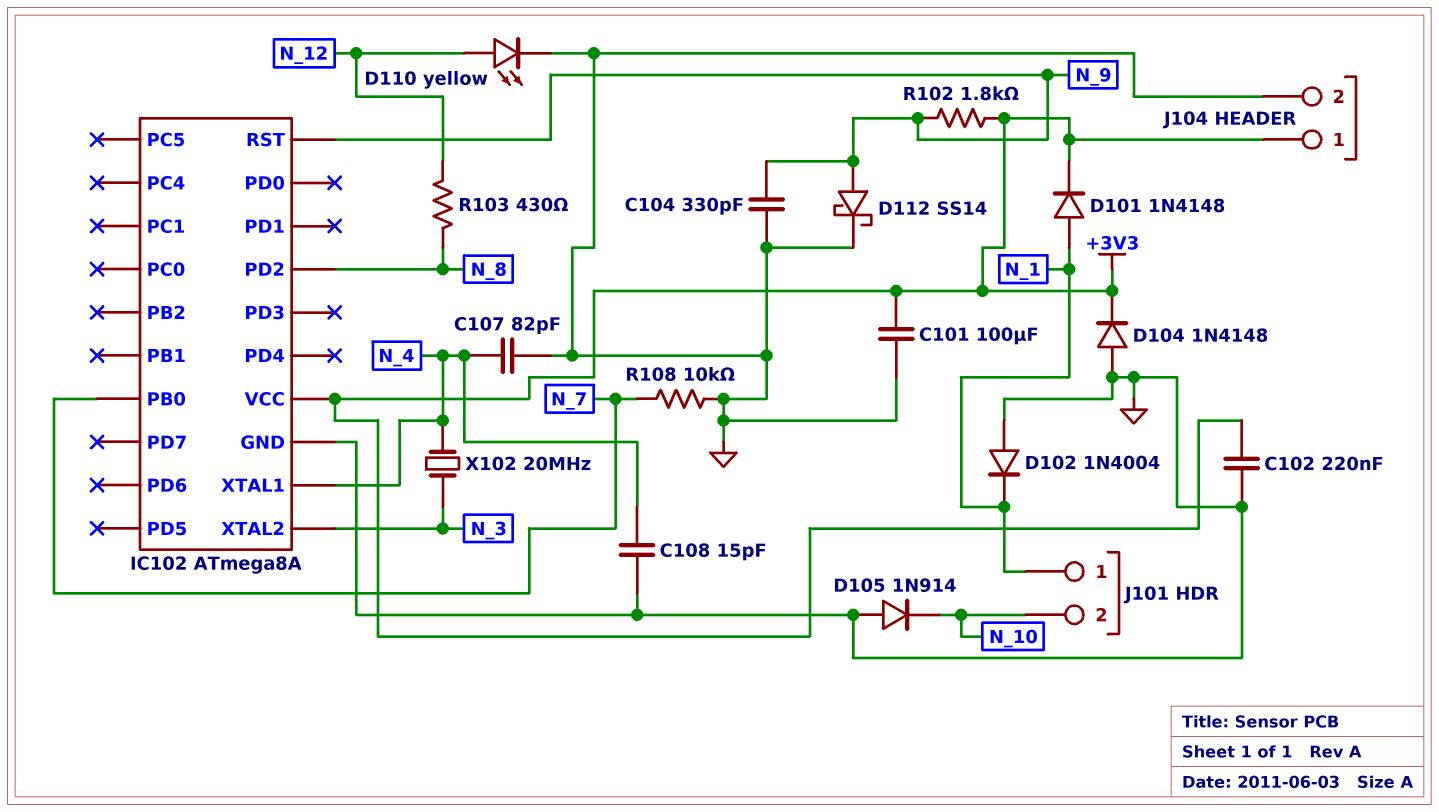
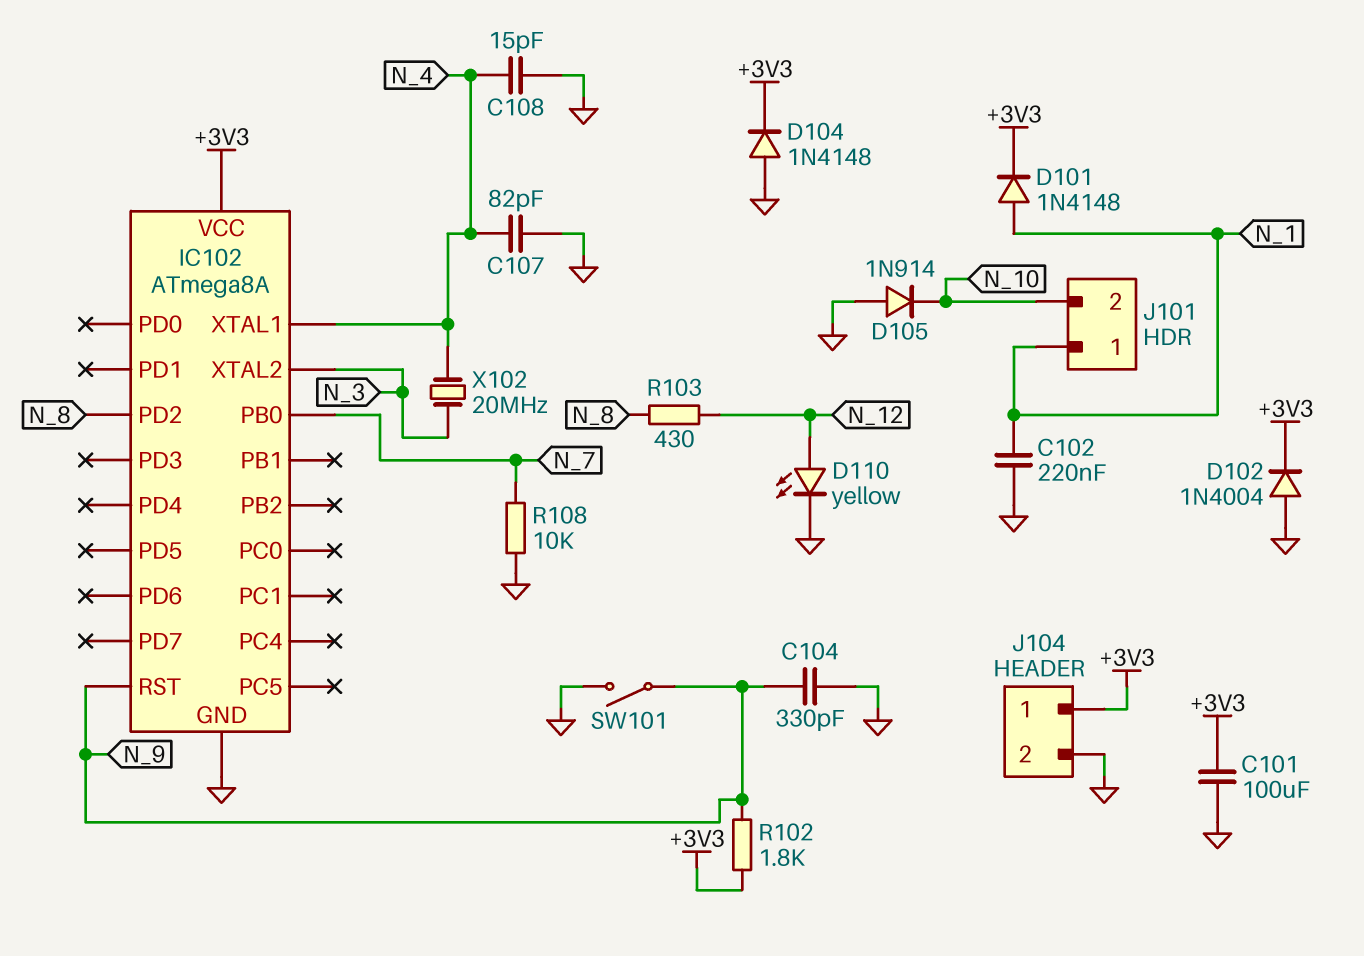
C102: 220nF (+3V3, GND) -> 220nF (GND, N_1)
D102: diode 1N4004 (A GND, K N_1) -> diode 1N4004 (A GND, K +3V3)
D112: schottky SS14 (A N_9, K GND) -> none
SW101: none -> switch (GND, N_9)

